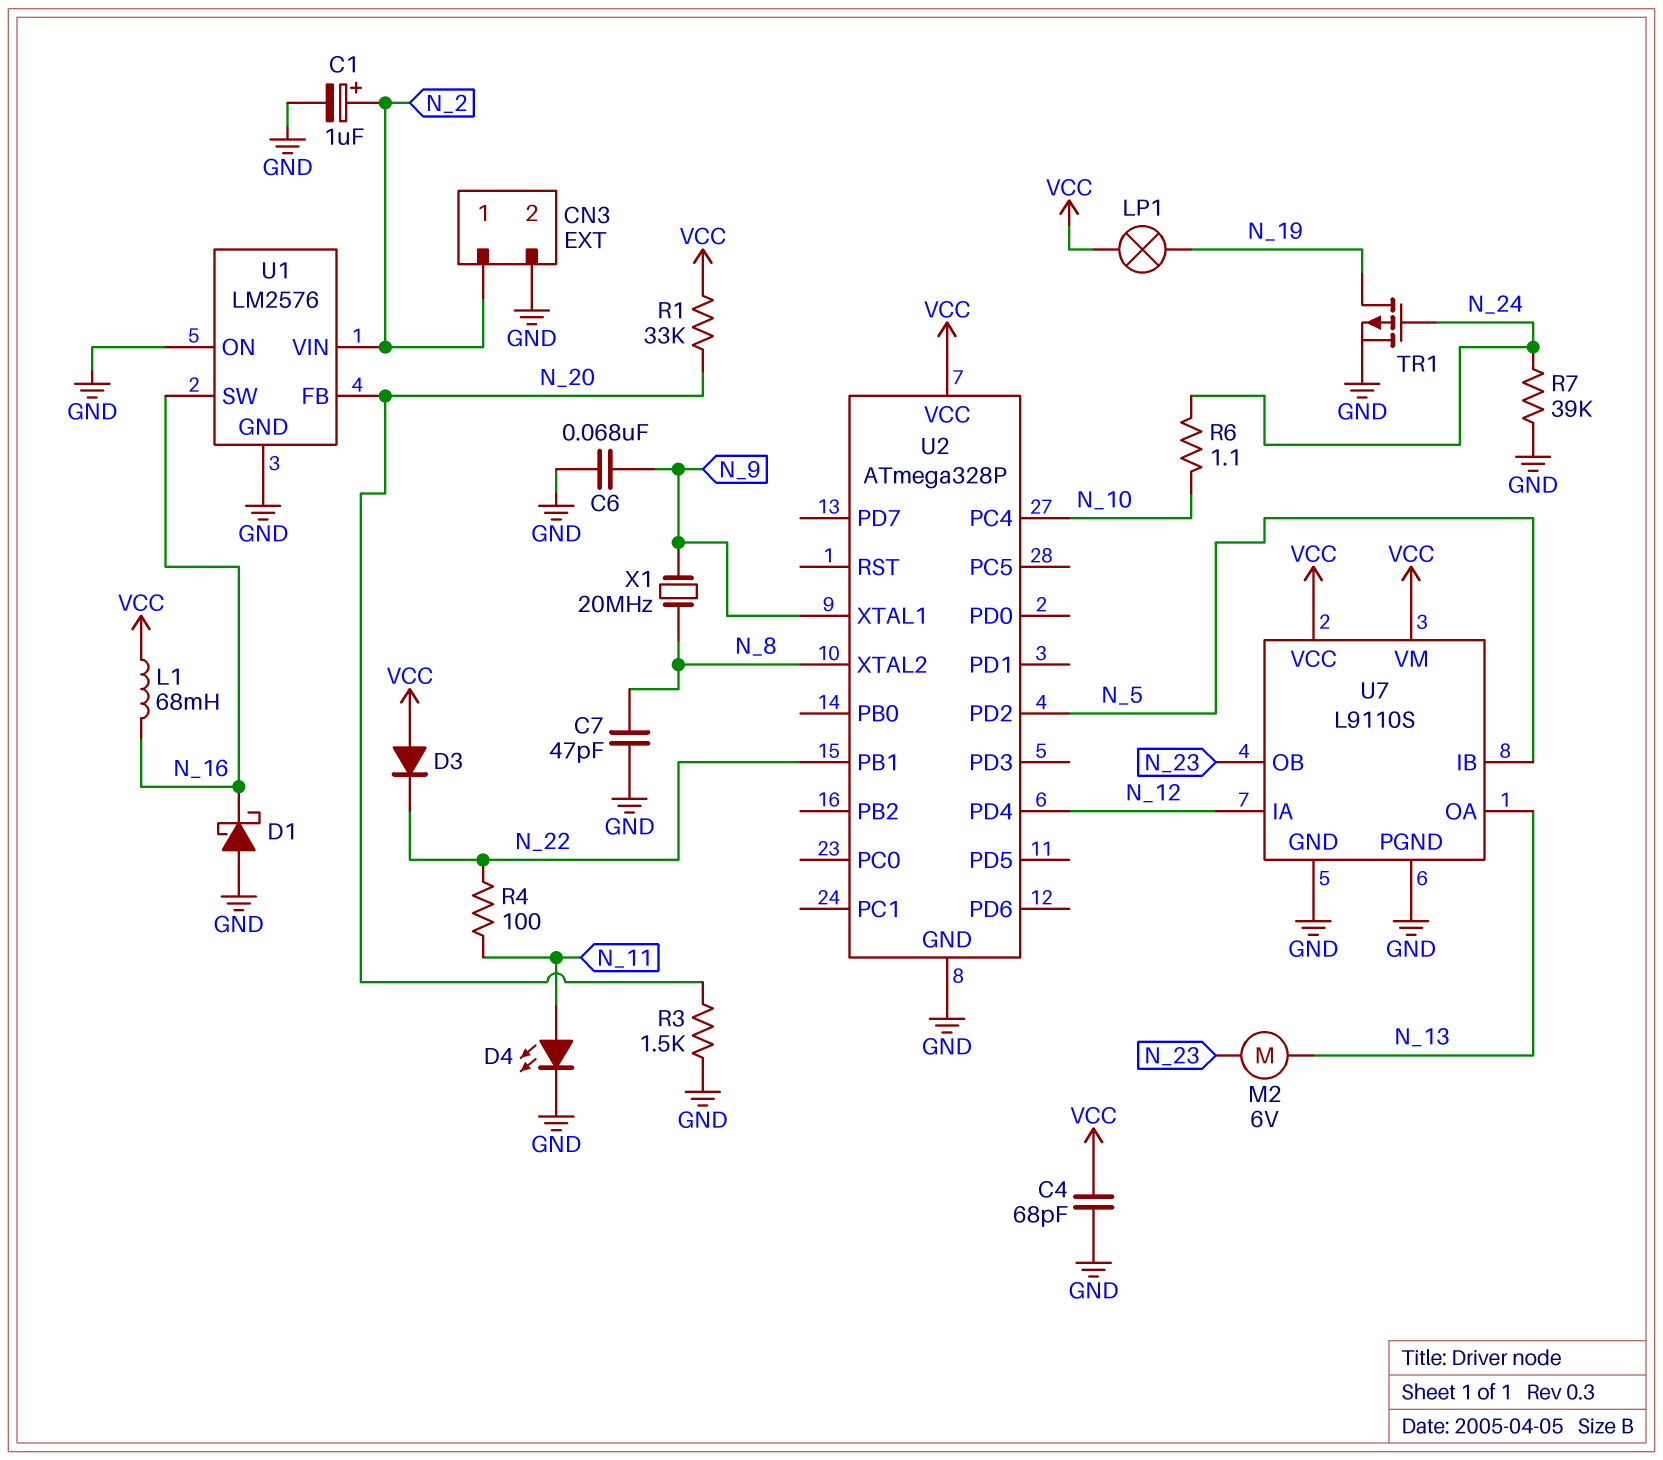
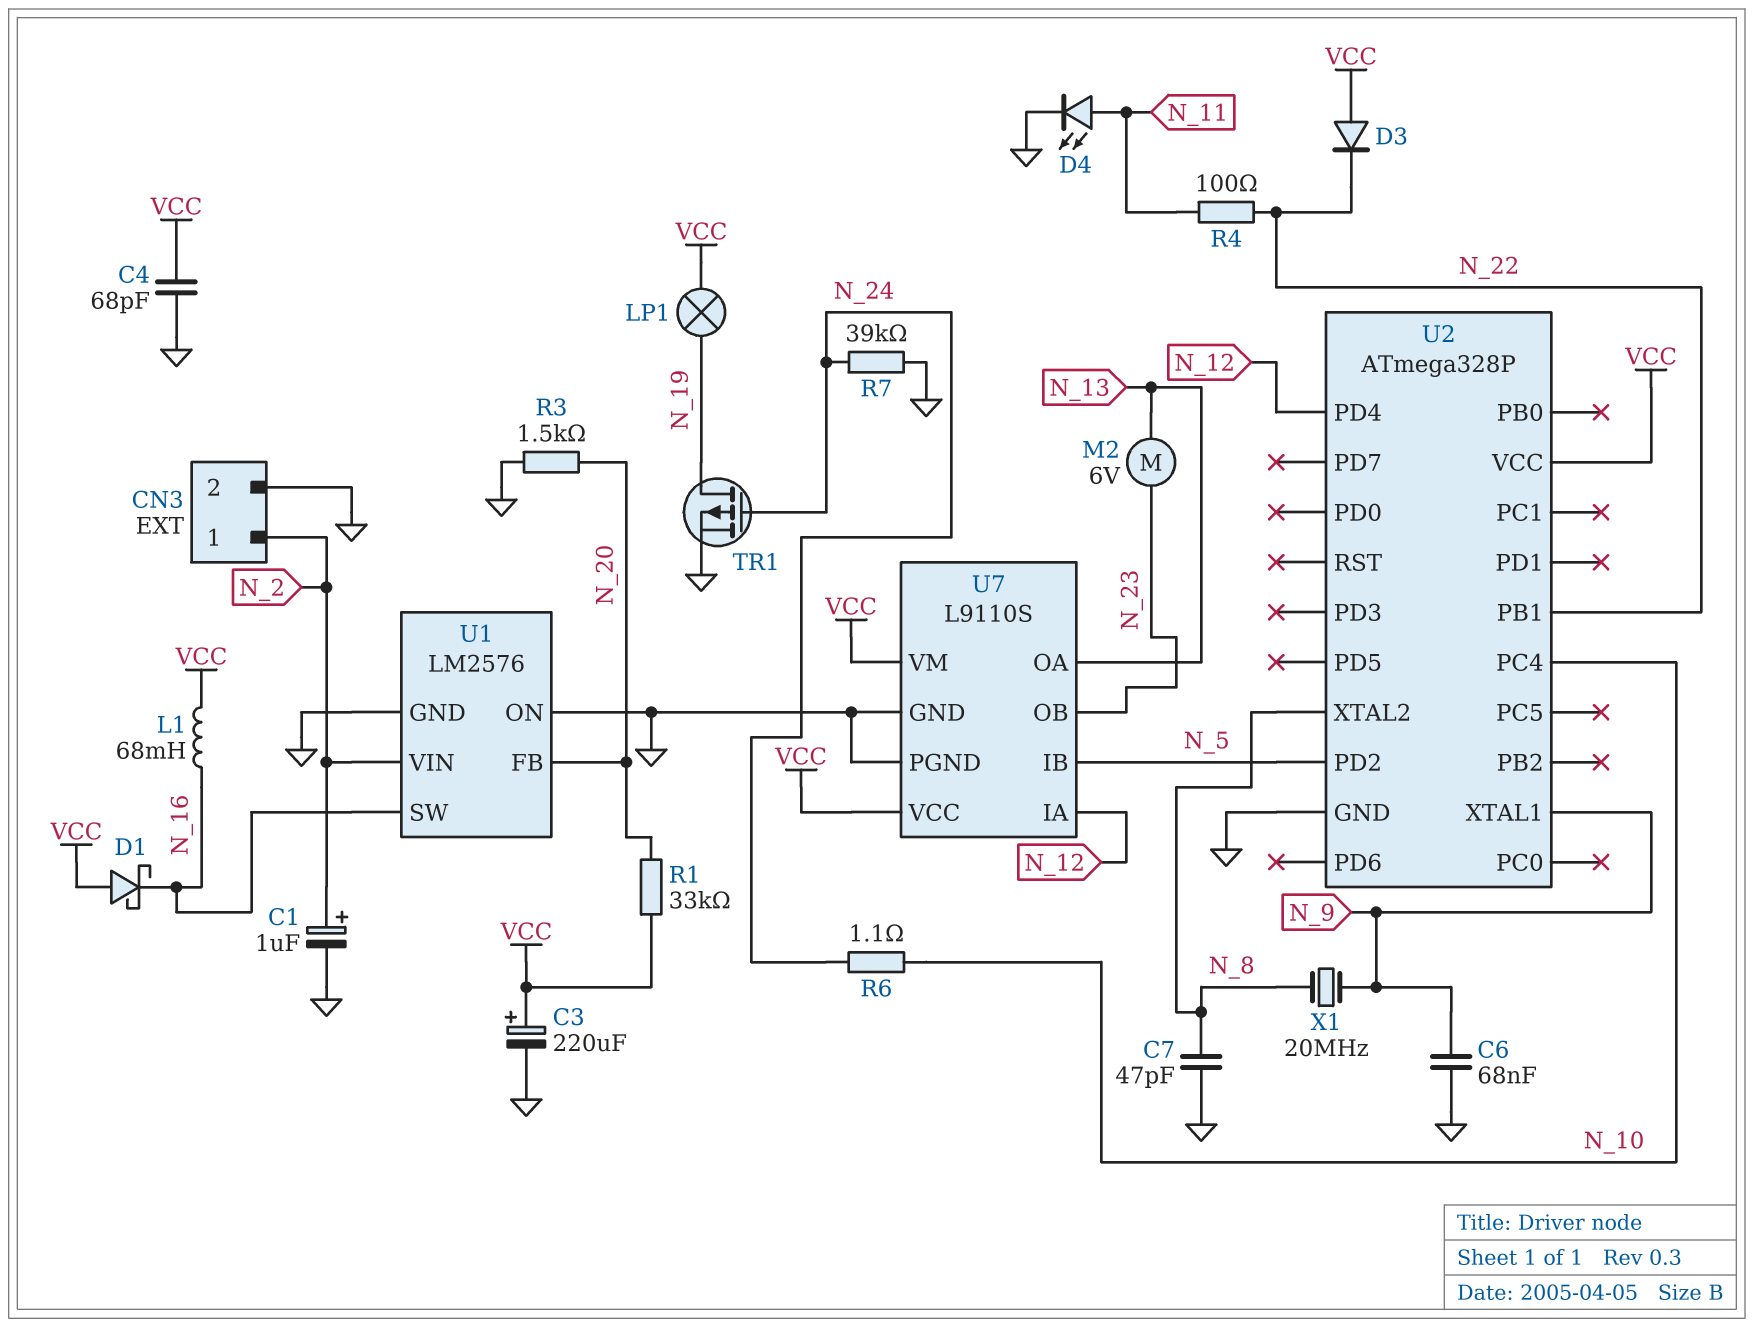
C3: none -> 220uF (plus VCC, minus GND)
D1: schottky (A GND, K N_16) -> schottky (A VCC, K N_16)

